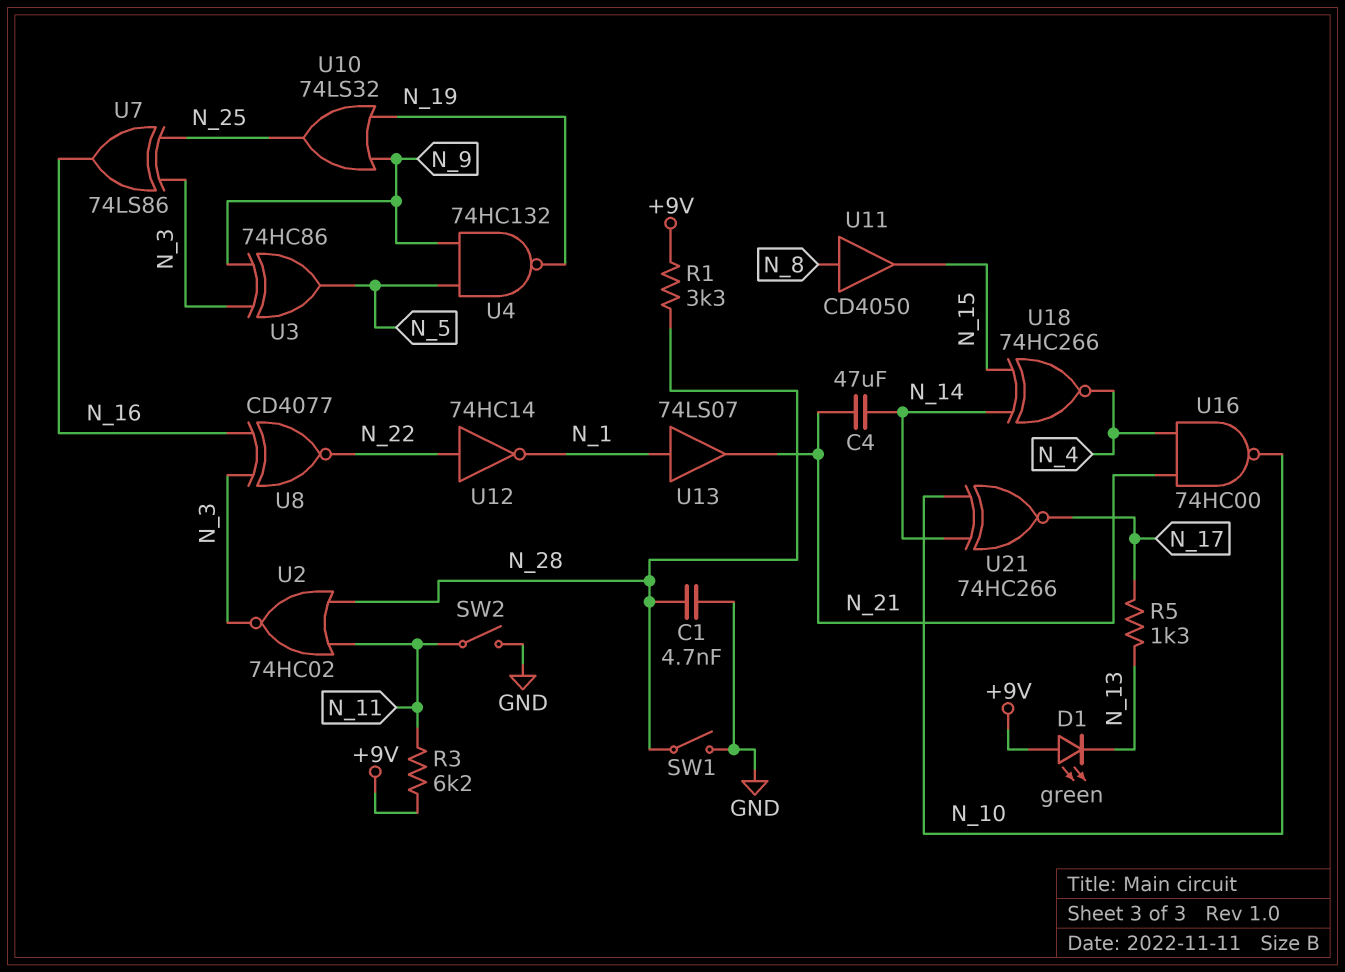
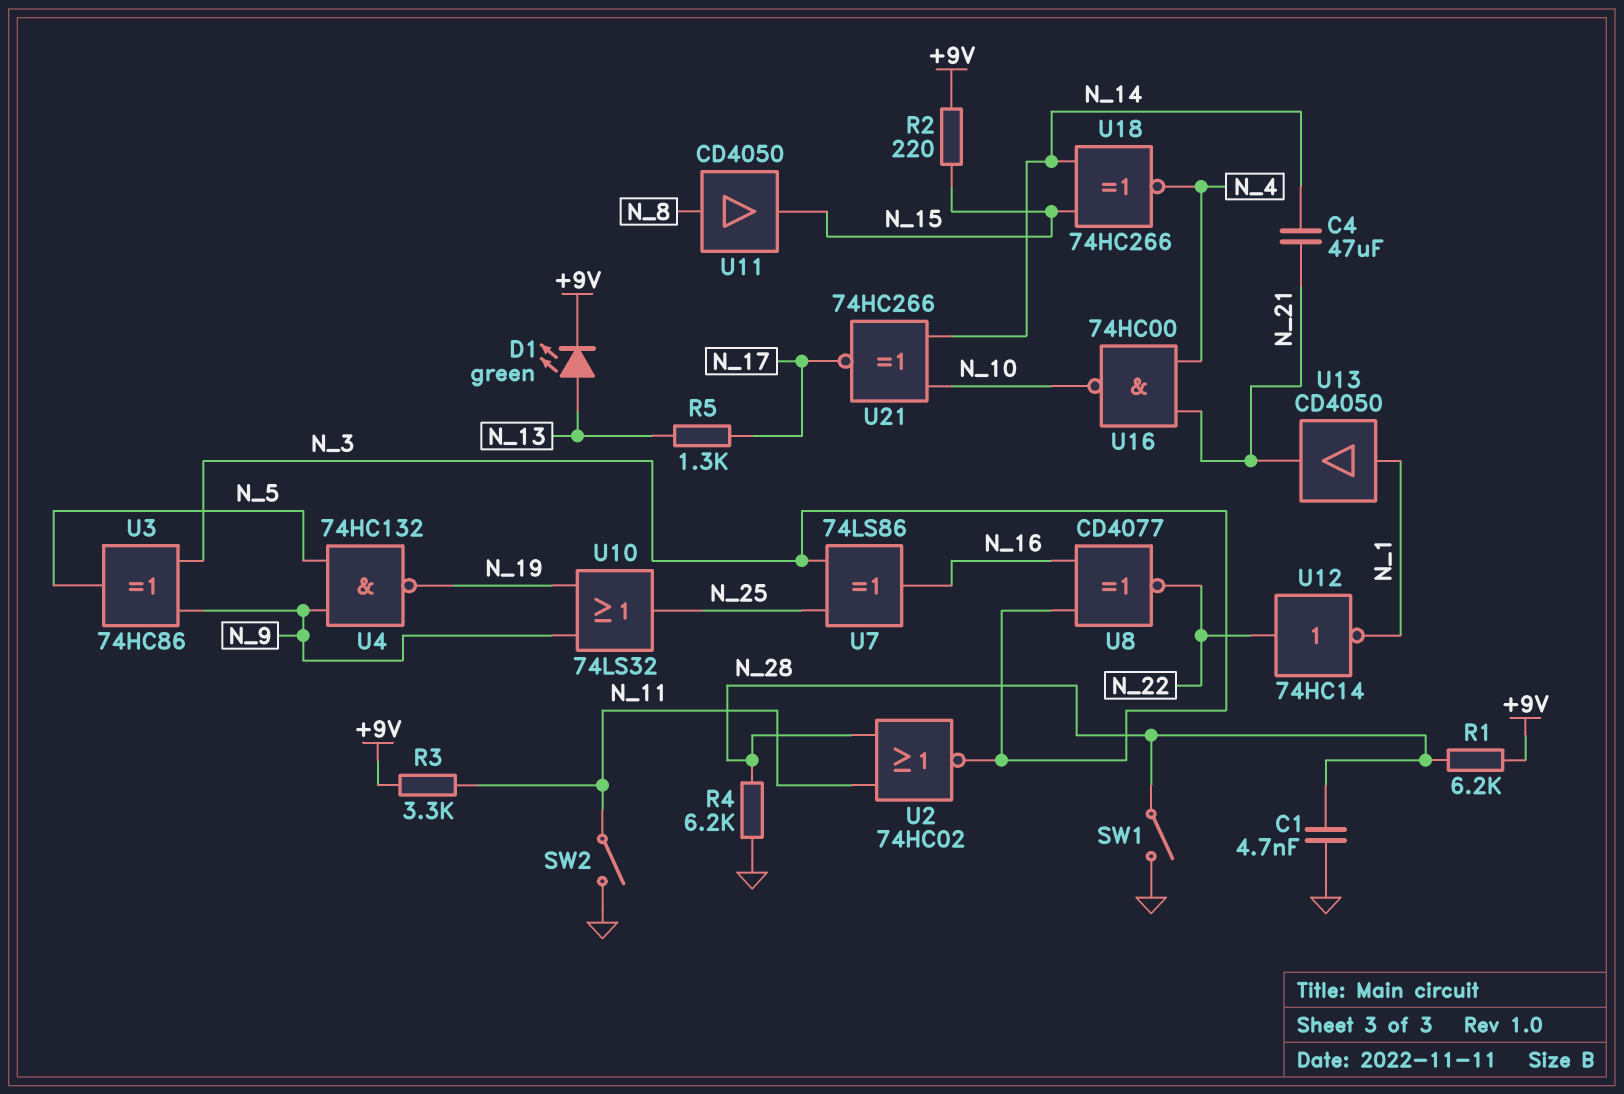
D1: LED green (A +9V, K N_13) -> LED green (A N_13, K +9V)
R1: 3.3k (+9V, N_28) -> 6.2k (+9V, N_28)
R2: none -> 220 (+9V, N_15)
R3: 6.2k (+9V, N_11) -> 3.3k (+9V, N_11)
R4: none -> 6.2k (GND, N_28)
U13: buffer 74LS07 (in N_1, out N_21) -> buffer CD4050 (in N_1, out N_21)

